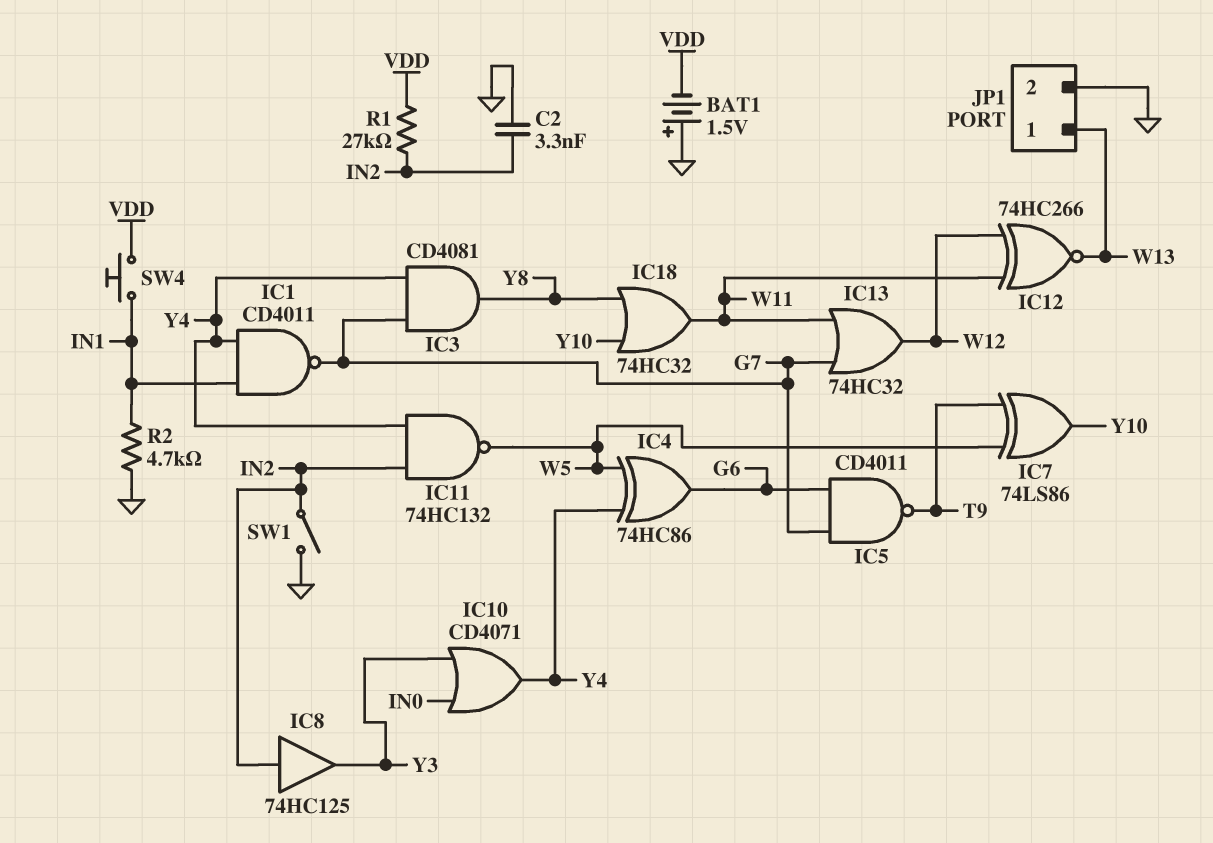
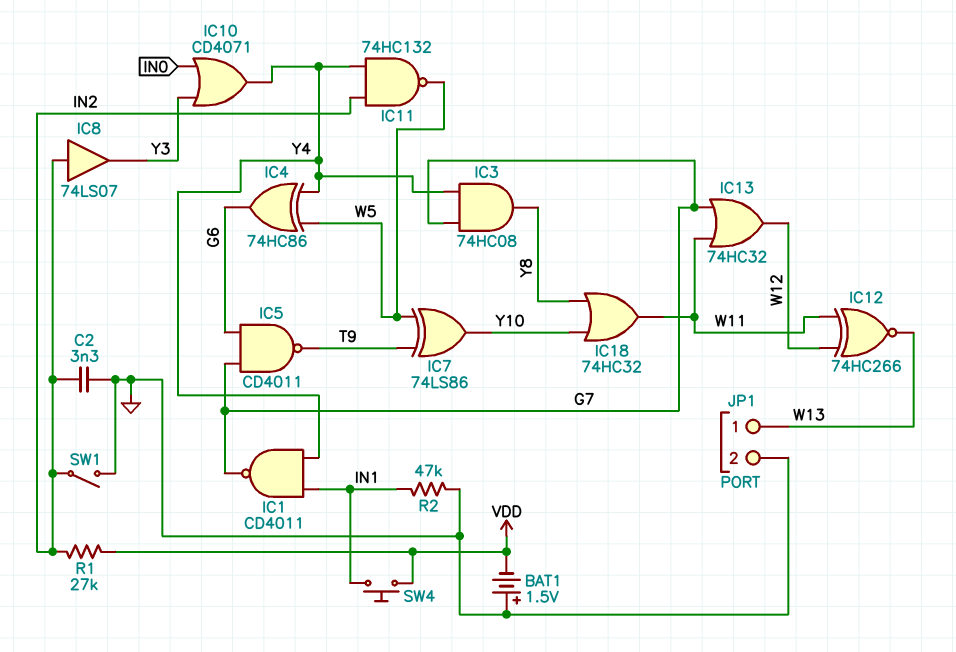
IC3: AND CD4081 (in G7, in Y4, out Y8) -> AND 74HC08 (in G7, in Y4, out Y8)
IC8: buffer 74HC125 (in IN2, out Y3) -> buffer 74LS07 (in IN2, out Y3)
R2: 4.7k (GND, IN1) -> 47k (GND, IN1)

